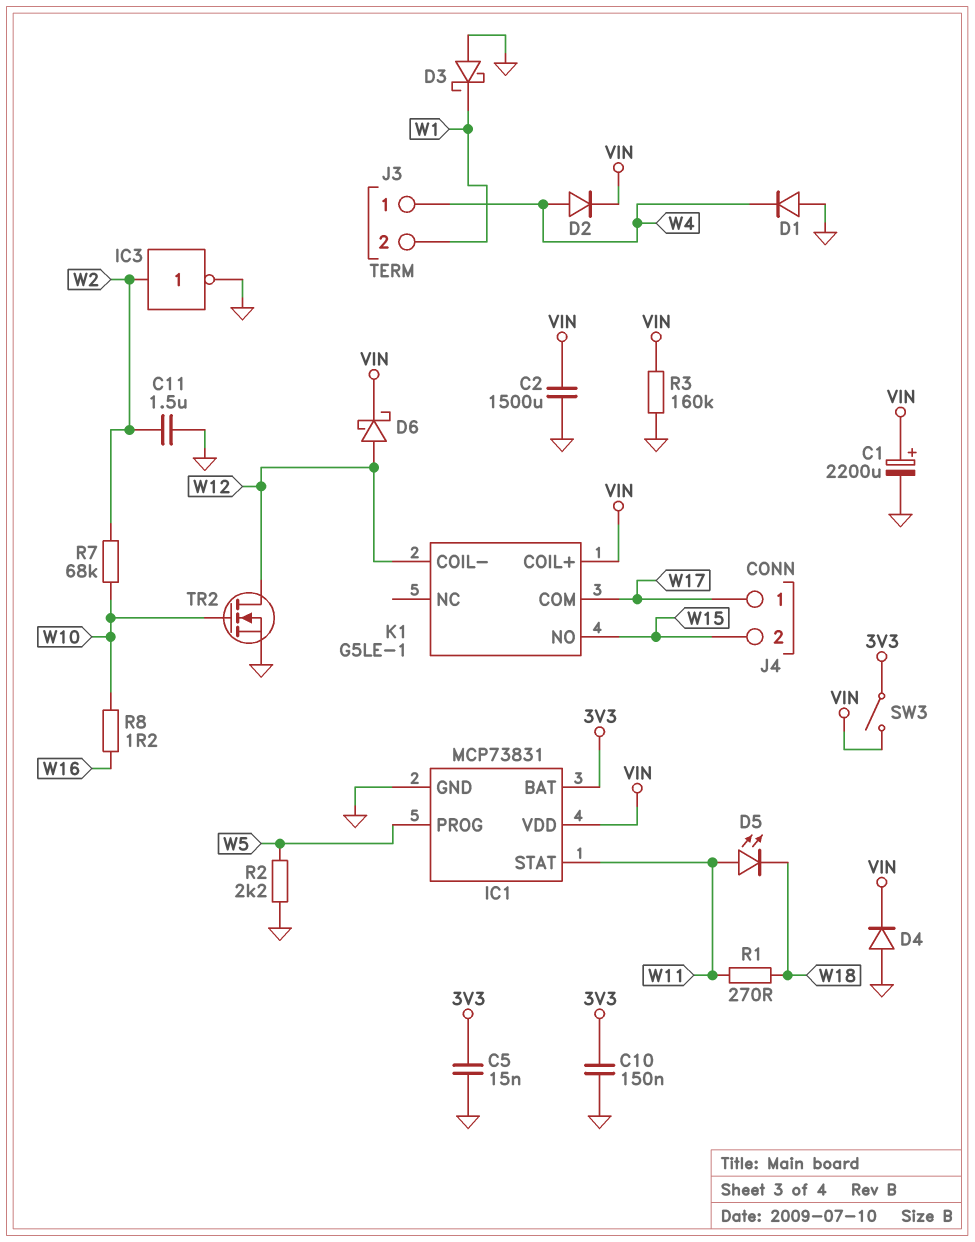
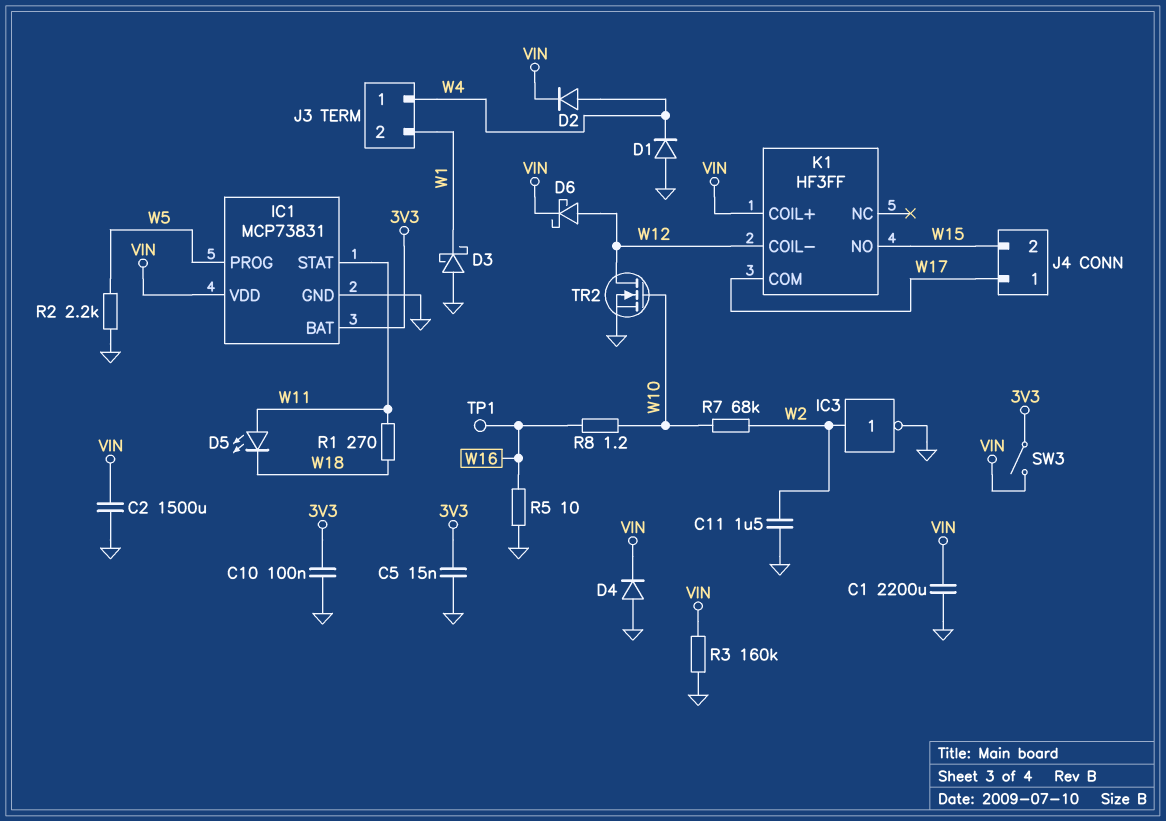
C1: 2200uF (plus VIN, minus GND) -> 2200uF (GND, VIN)
C10: 150nF (3V3, GND) -> 100nF (3V3, GND)
K1: G5LE-1 -> HF3FF
R5: none -> 10 (GND, W16)
TP1: none -> test point (W16)

